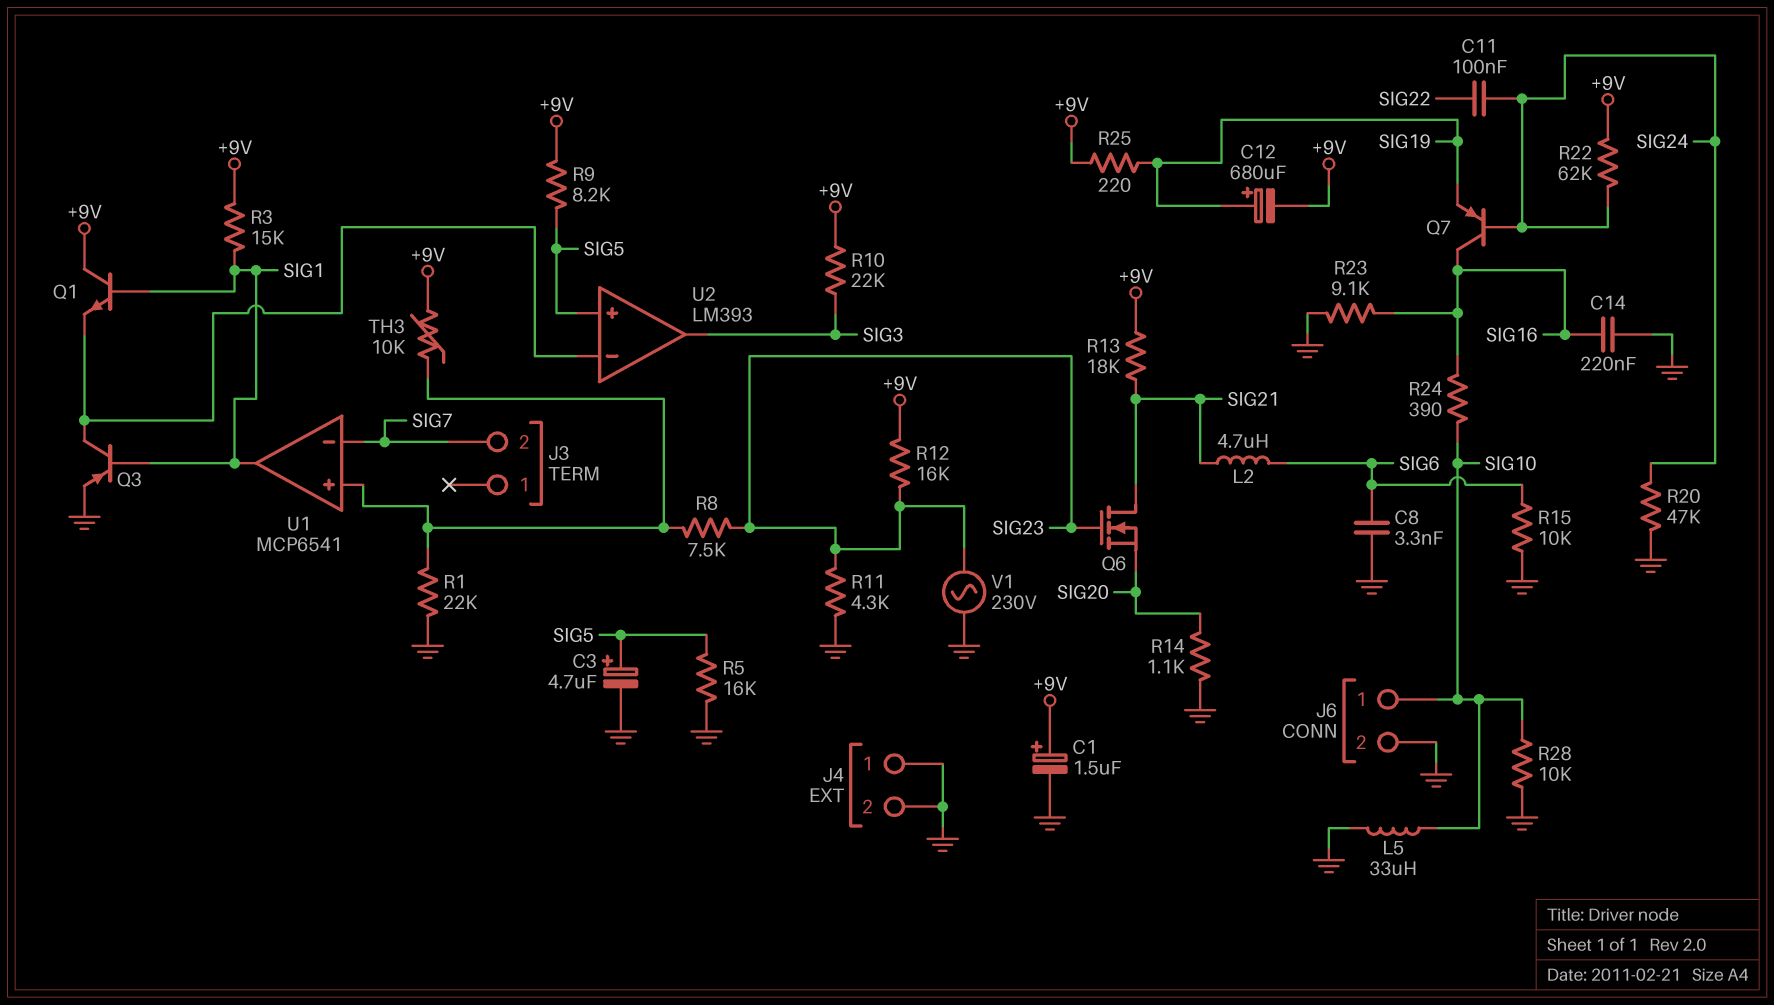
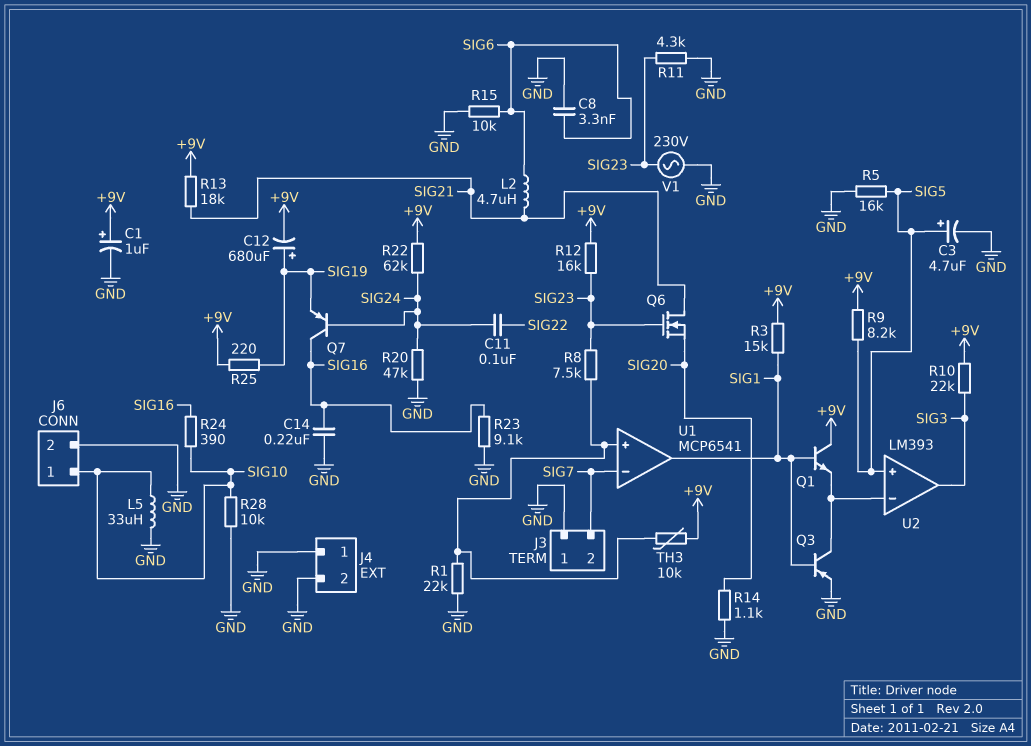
C1: 1.5uF (plus +9V, minus GND) -> 1uF (plus +9V, minus GND)
J3 pin 1: none -> GND

